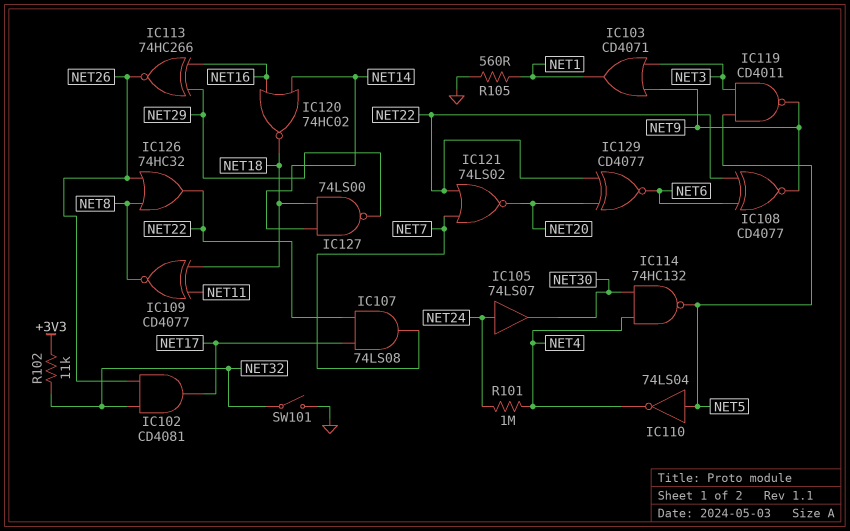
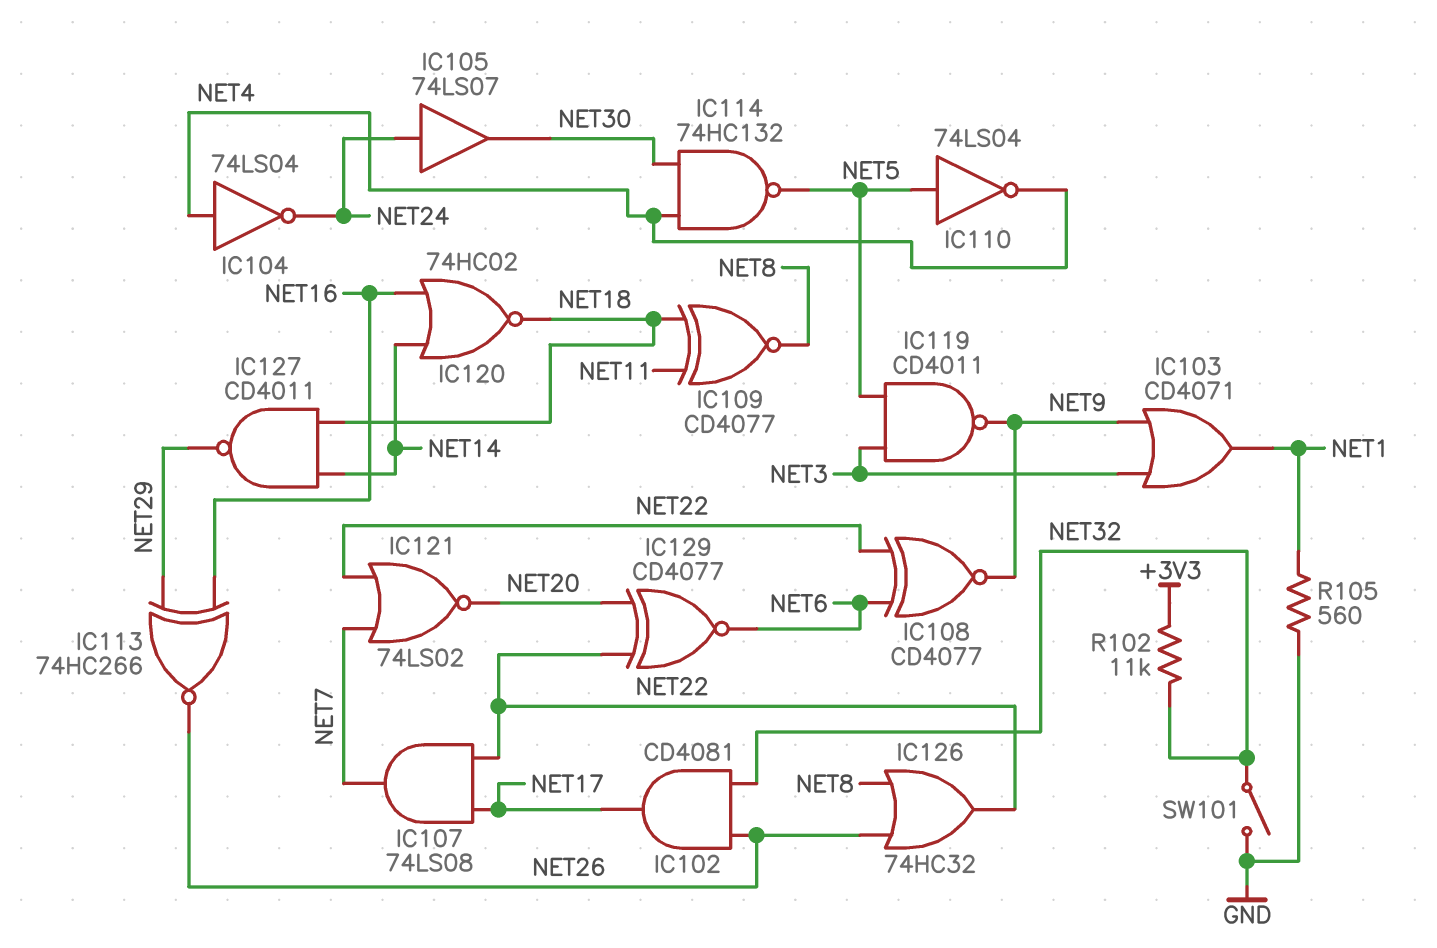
IC104: none -> NOT 74LS04 (in NET4, out NET24)
IC127: NAND 74LS00 (in NET14, in NET18, out NET29) -> NAND CD4011 (in NET14, in NET18, out NET29)
R101: 1M (NET4, NET24) -> none

